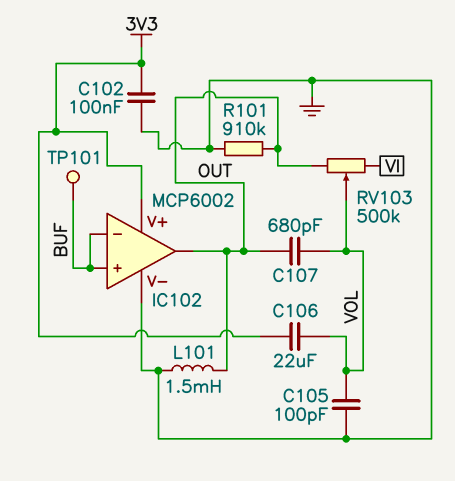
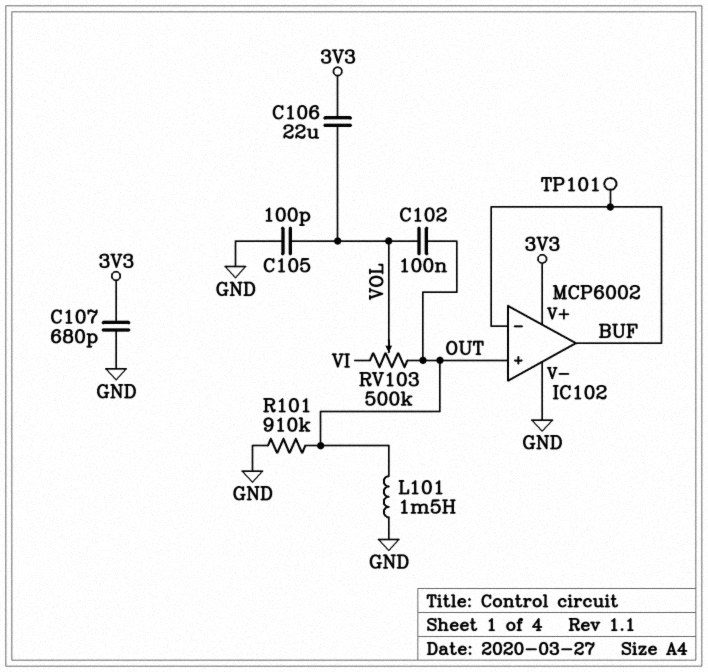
C102: 100nF (3V3, GND) -> 100nF (OUT, VOL)
C107: 680pF (OUT, VOL) -> 680pF (3V3, GND)
IC102 pin in+: BUF -> OUT
IC102 pin out: OUT -> BUF

